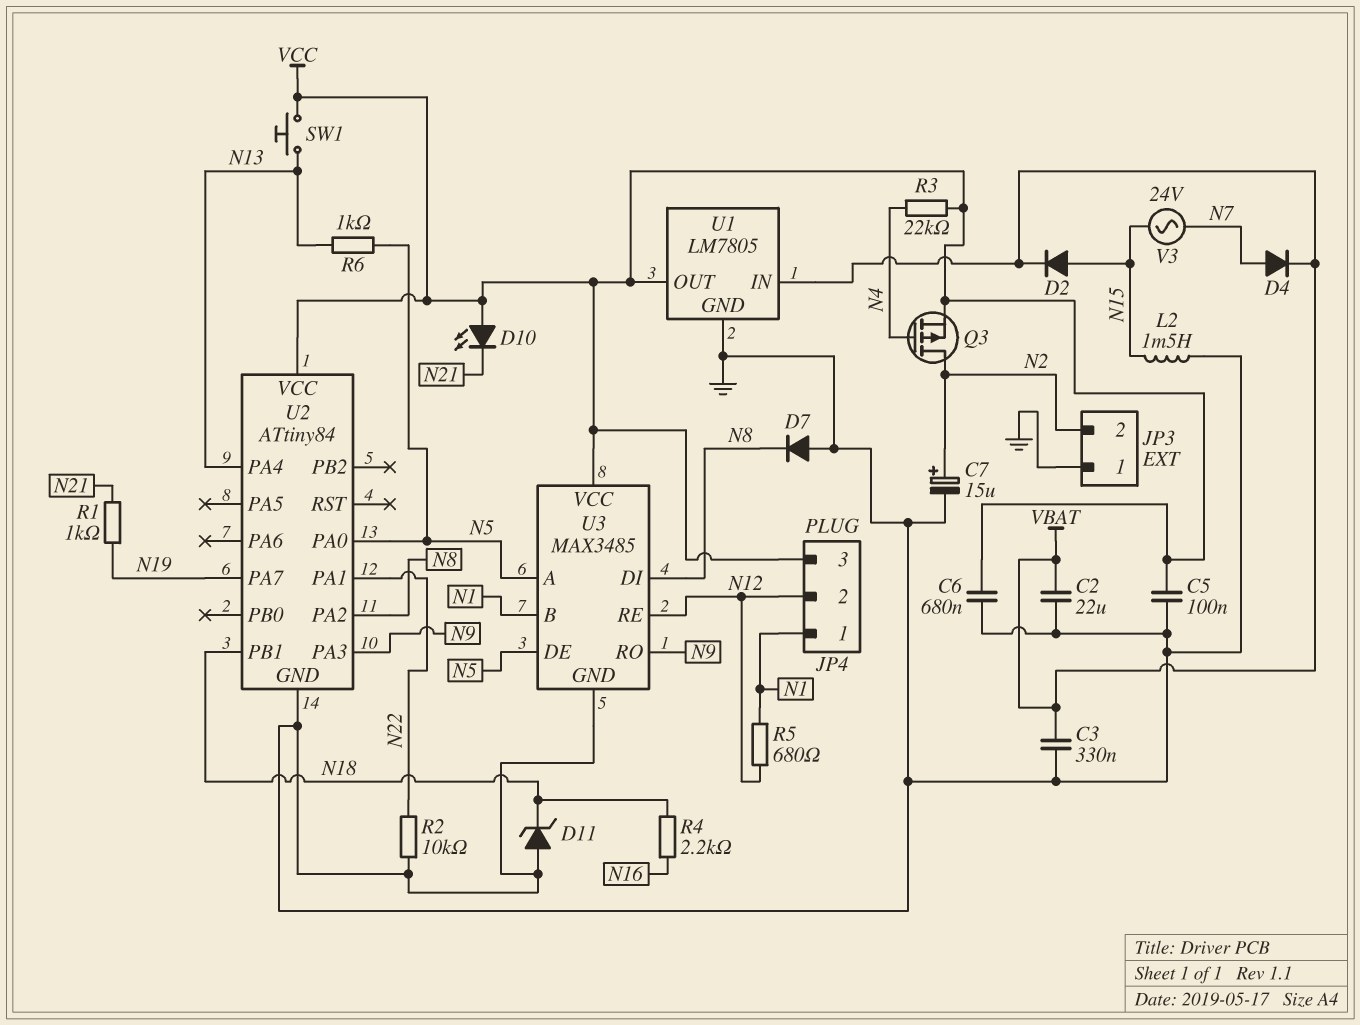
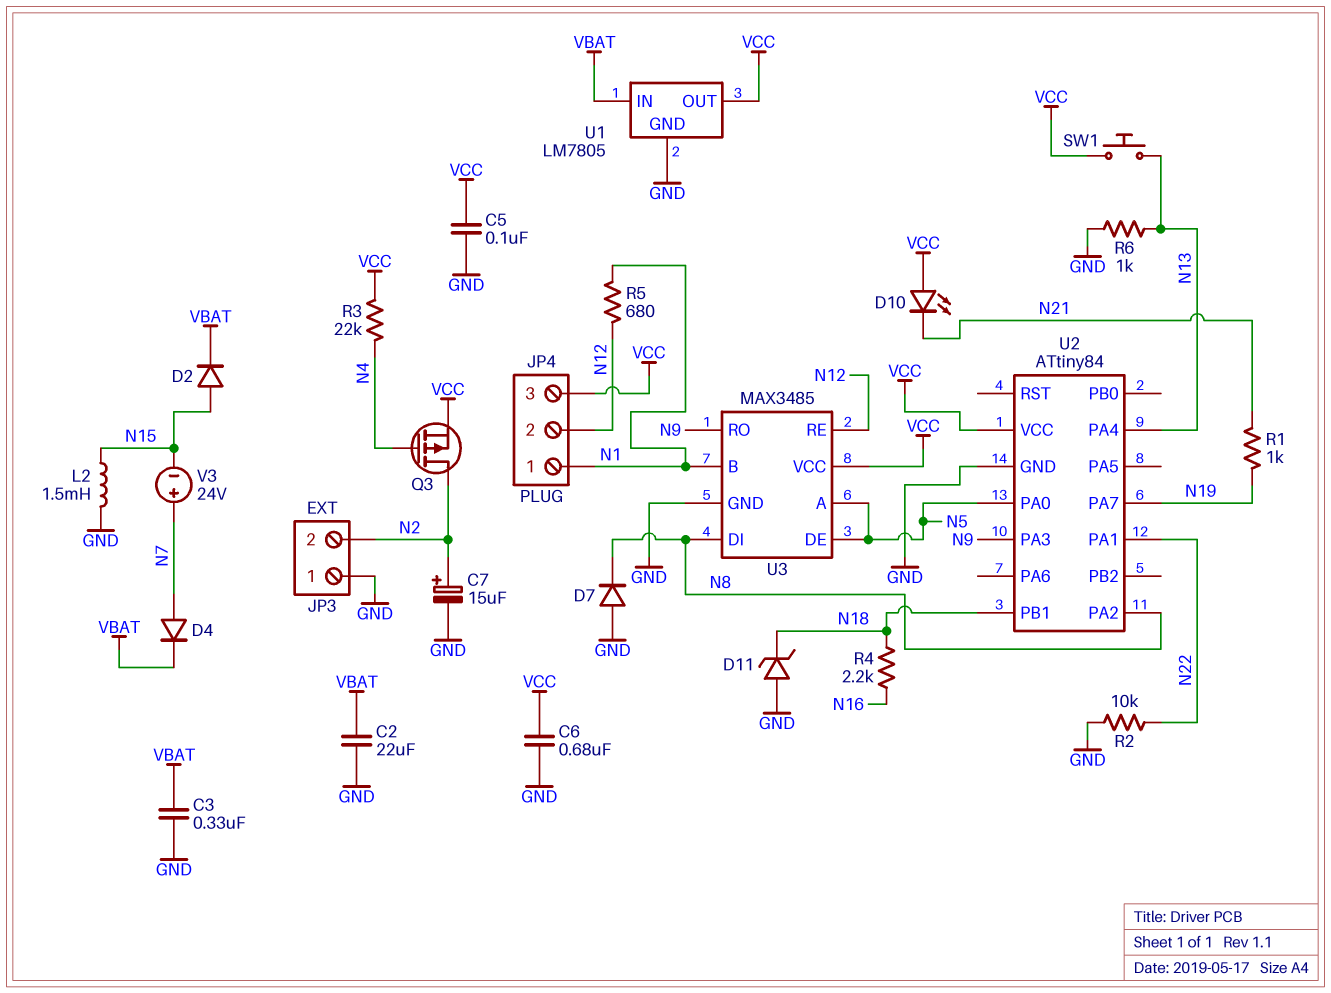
R6: 1k (N5, N13) -> 1k (GND, N13)
V3: AC 24V (N7, N15) -> 24V (plus N7, minus N15)

